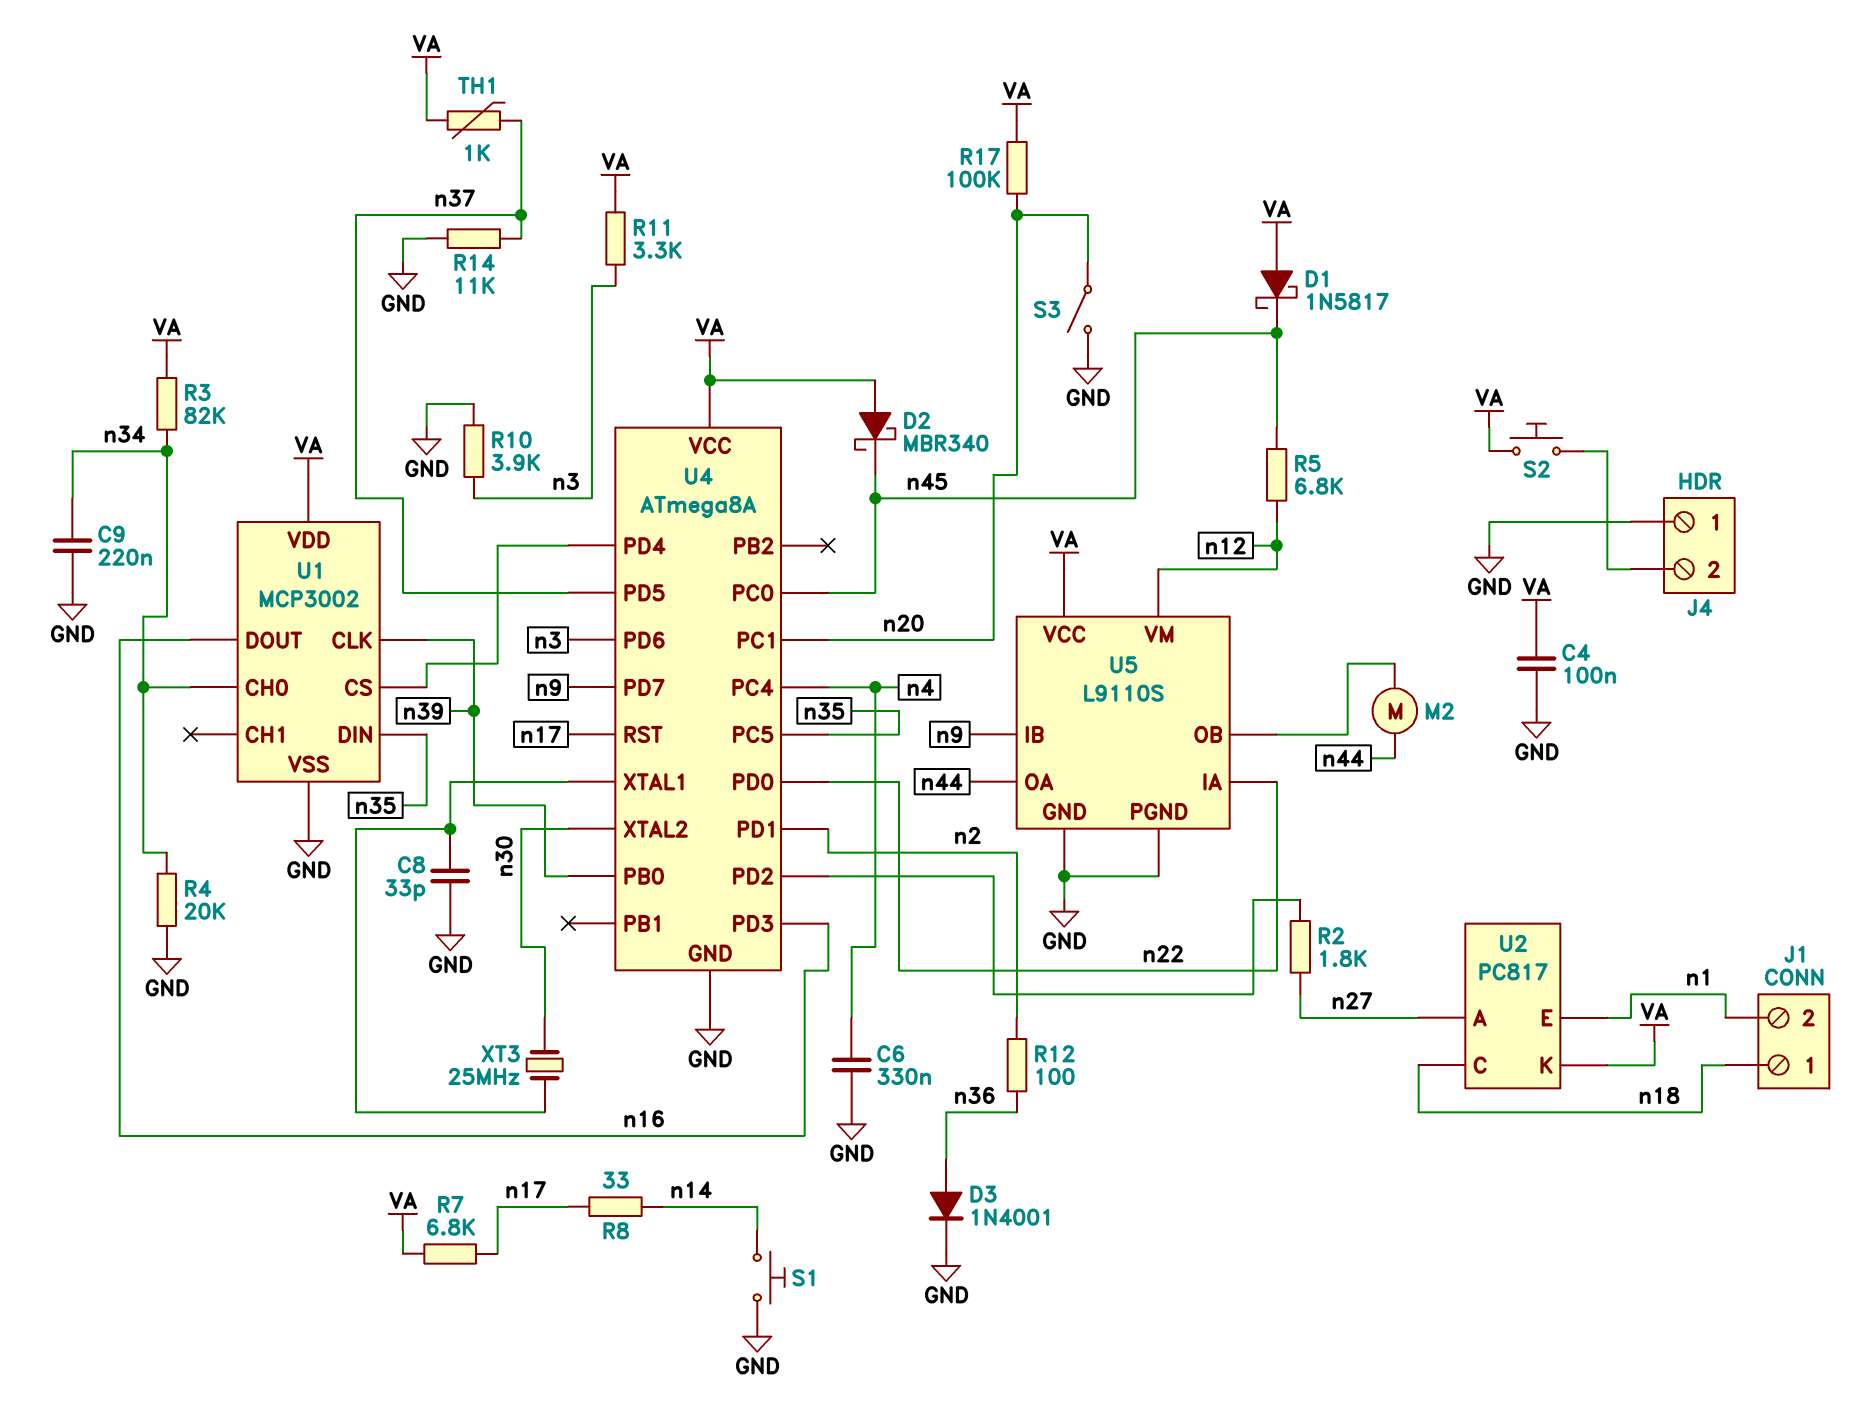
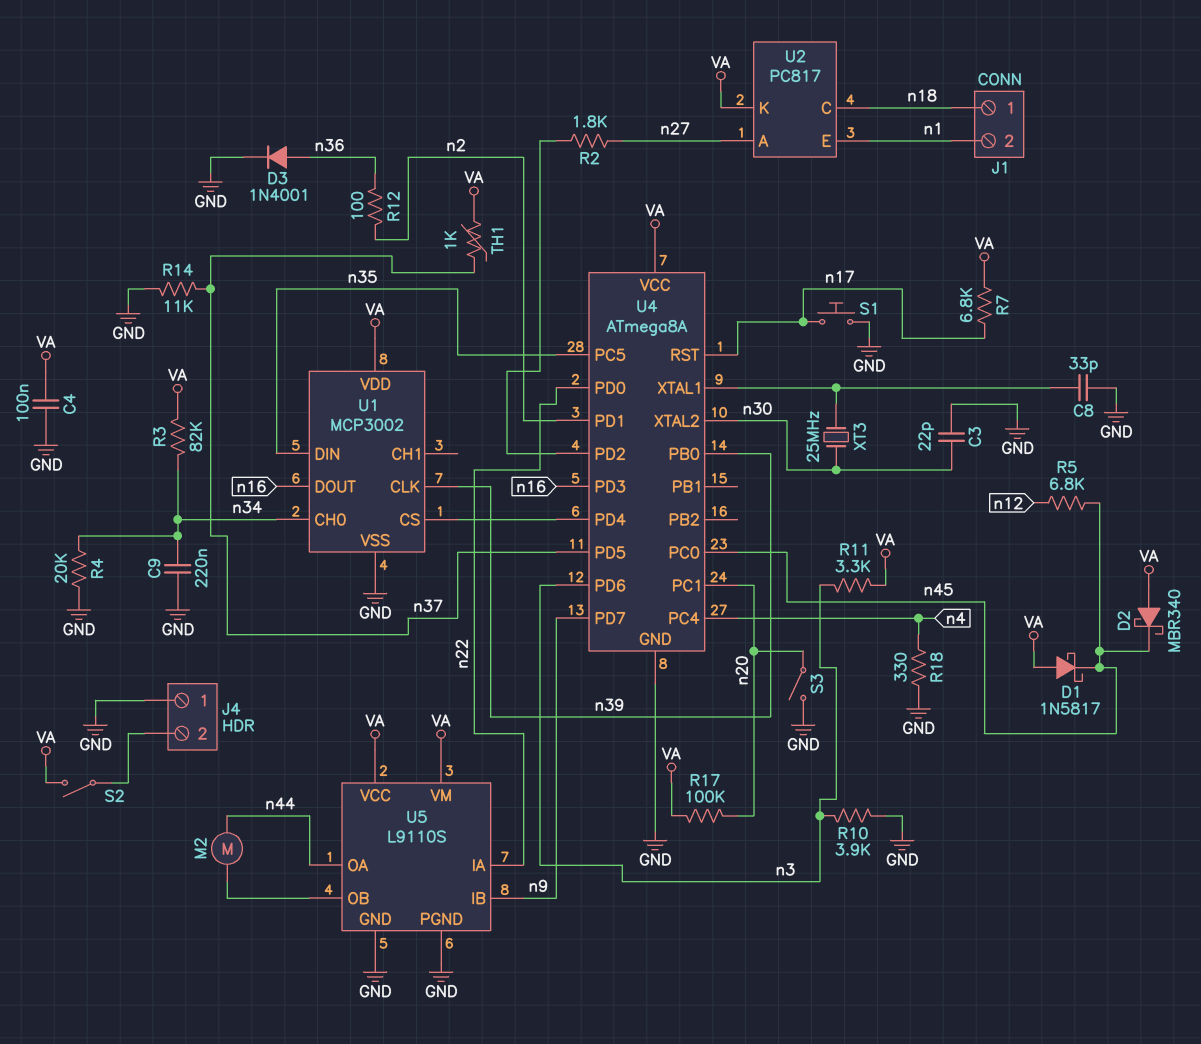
C3: none -> 22pF (GND, n30)
C6: 330nF (GND, n4) -> none
R8: 33 (n14, n17) -> none
R18: none -> 330 (GND, n4)
S1: button (GND, n14) -> button (GND, n17)
S2: button (J4/2, VA) -> switch (J4/2, VA)
U5 pin VM: n12 -> VA

